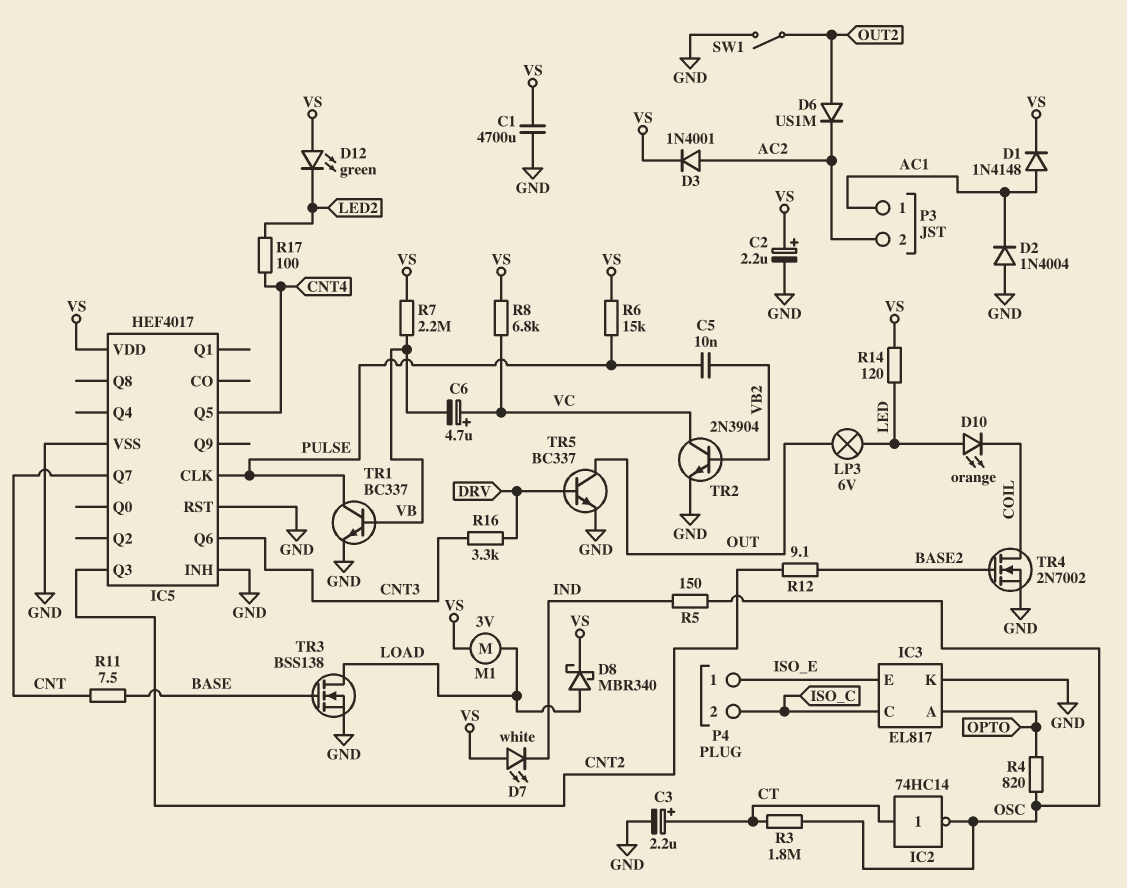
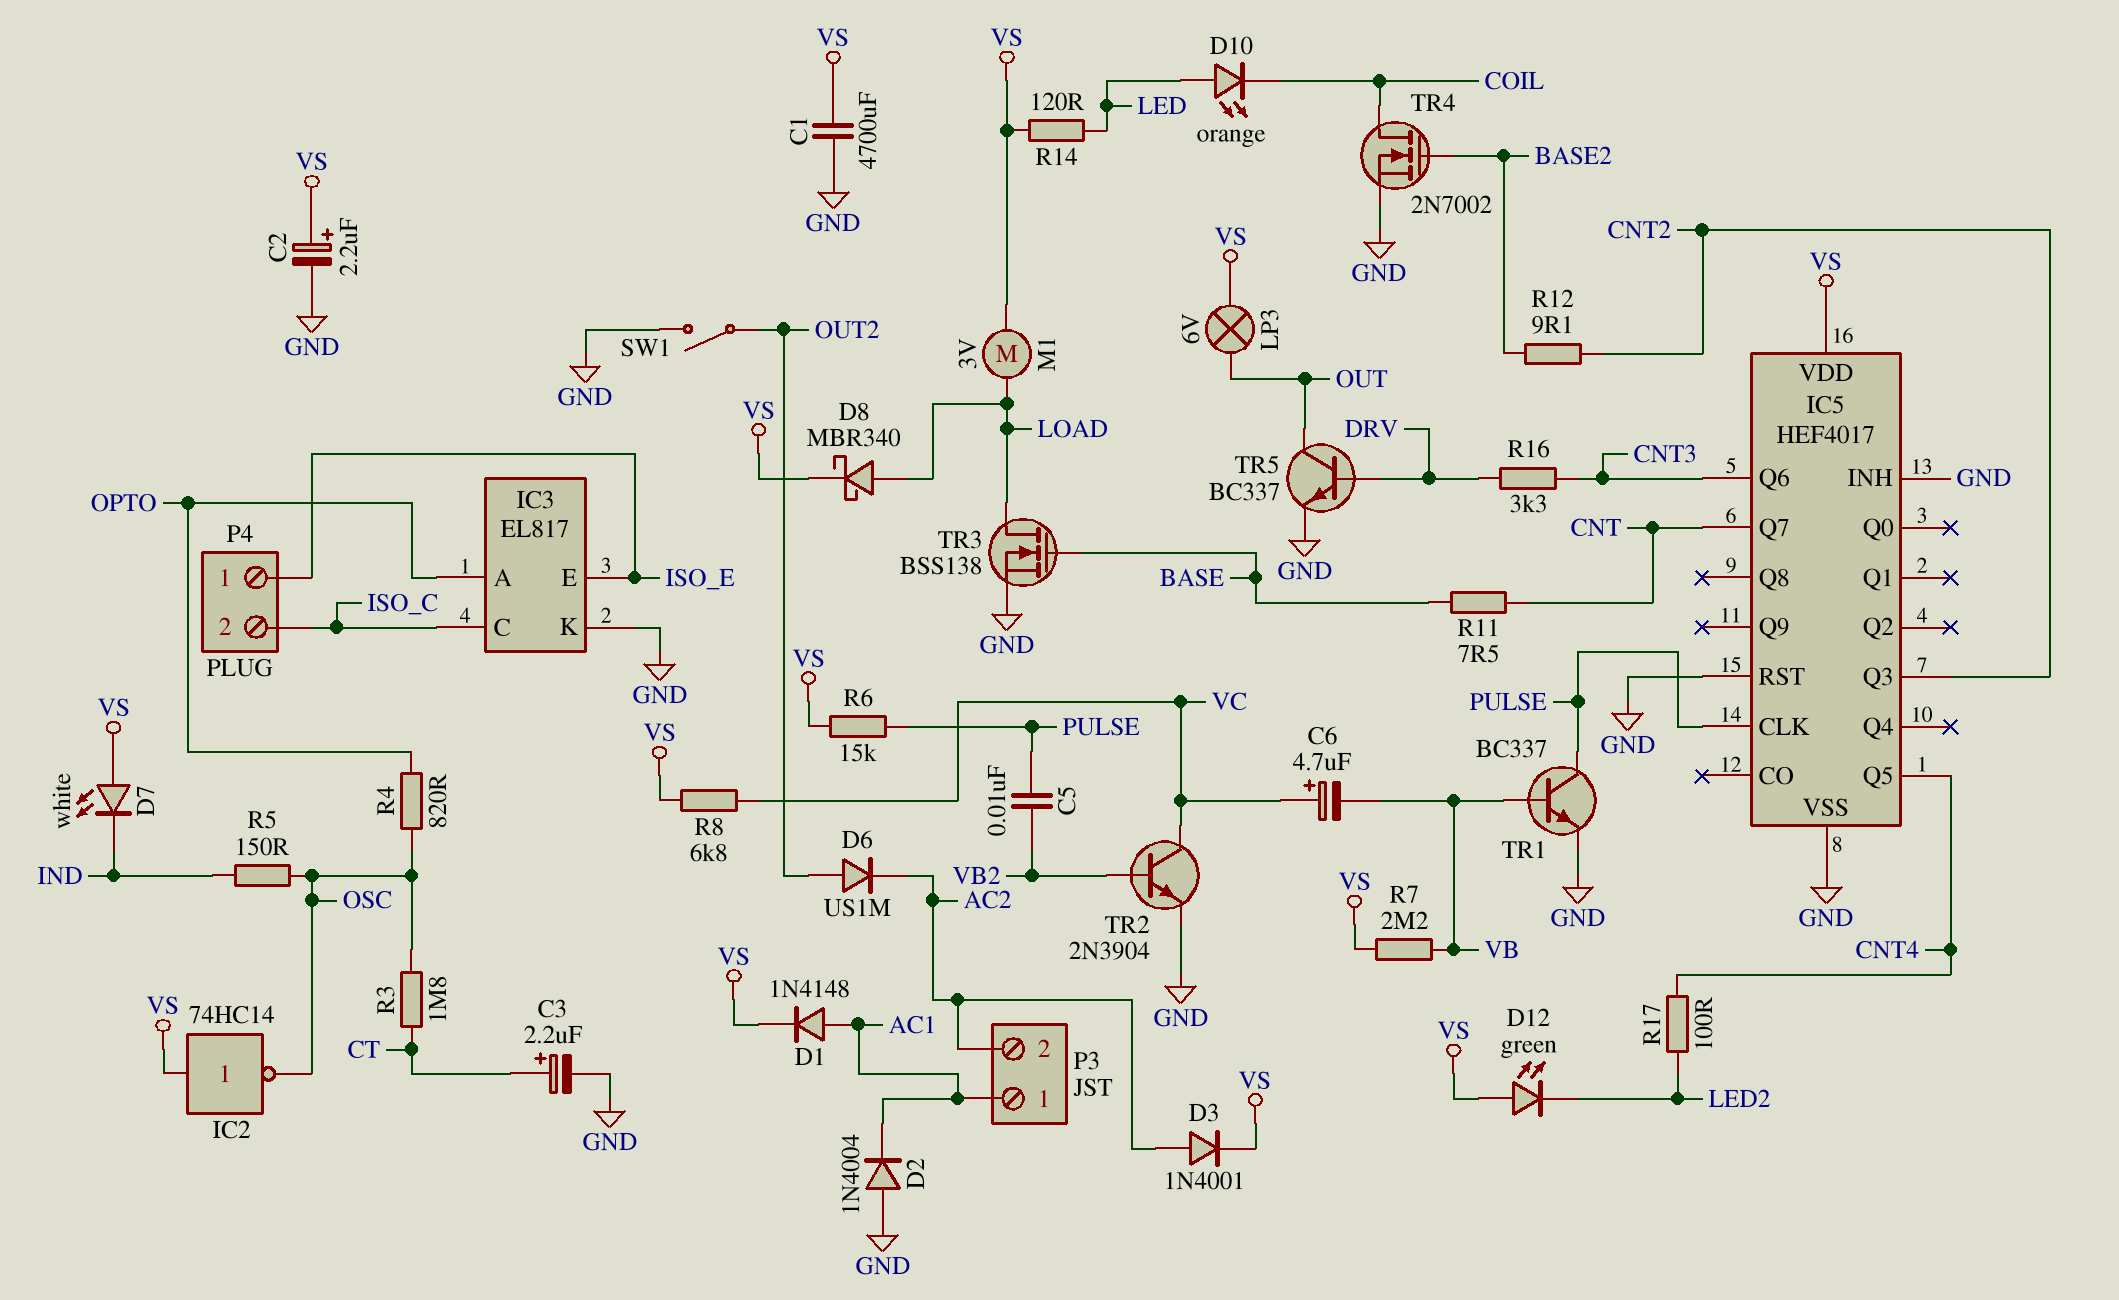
IC2: NOT 74HC14 (in CT, out OSC) -> NOT 74HC14 (in VS, out OSC)
LP3: lamp 6V (LED, OUT) -> lamp 6V (OUT, VS)

